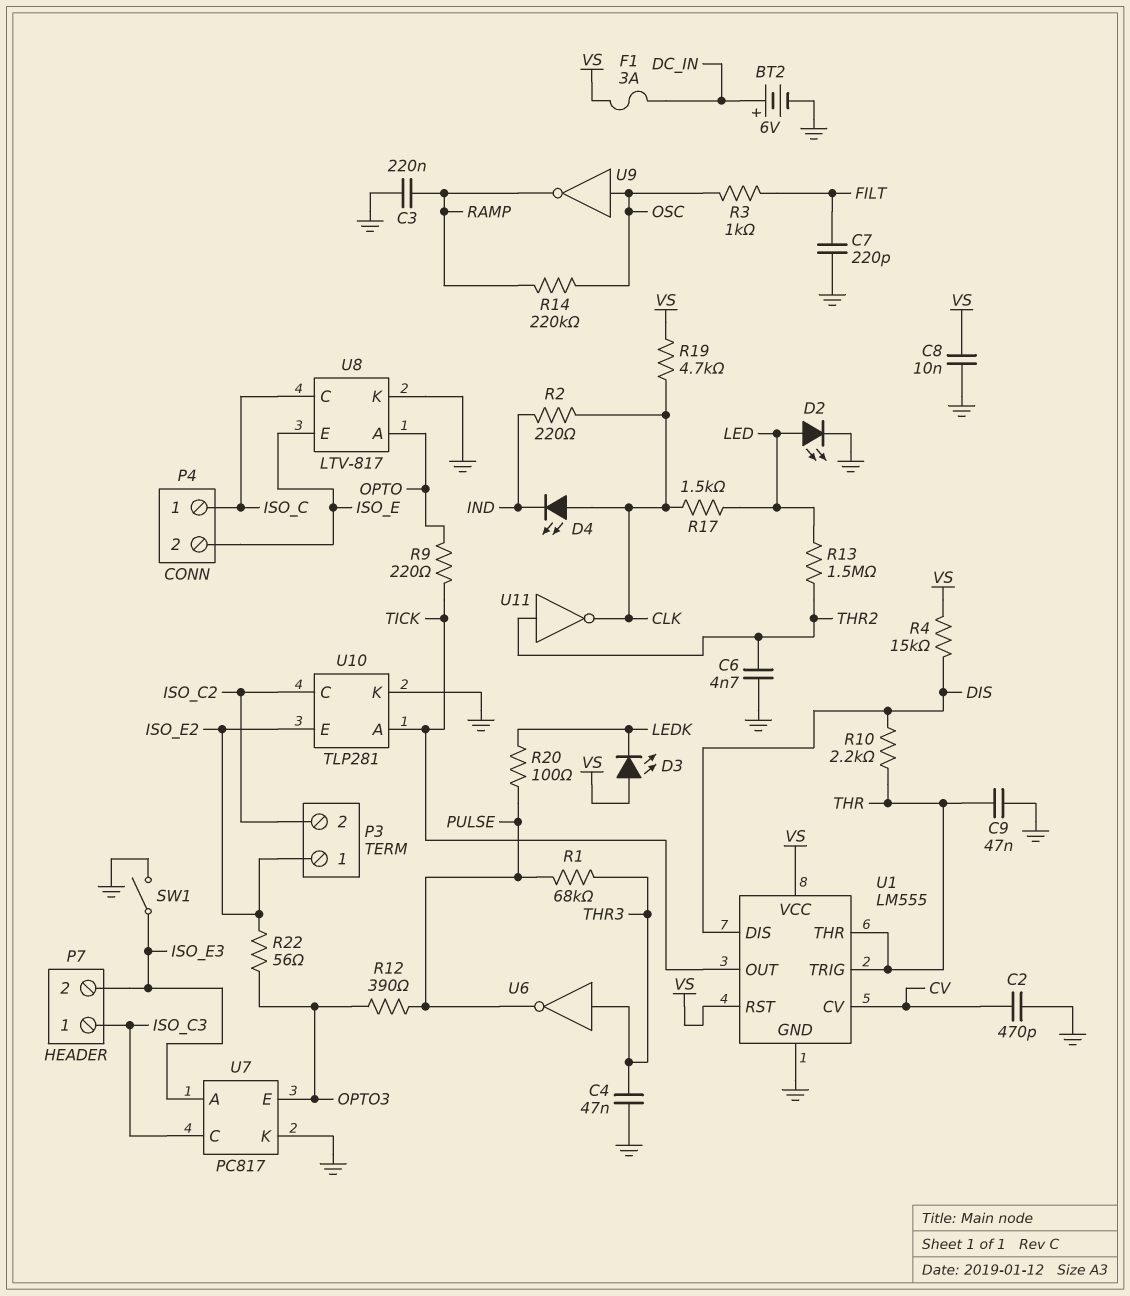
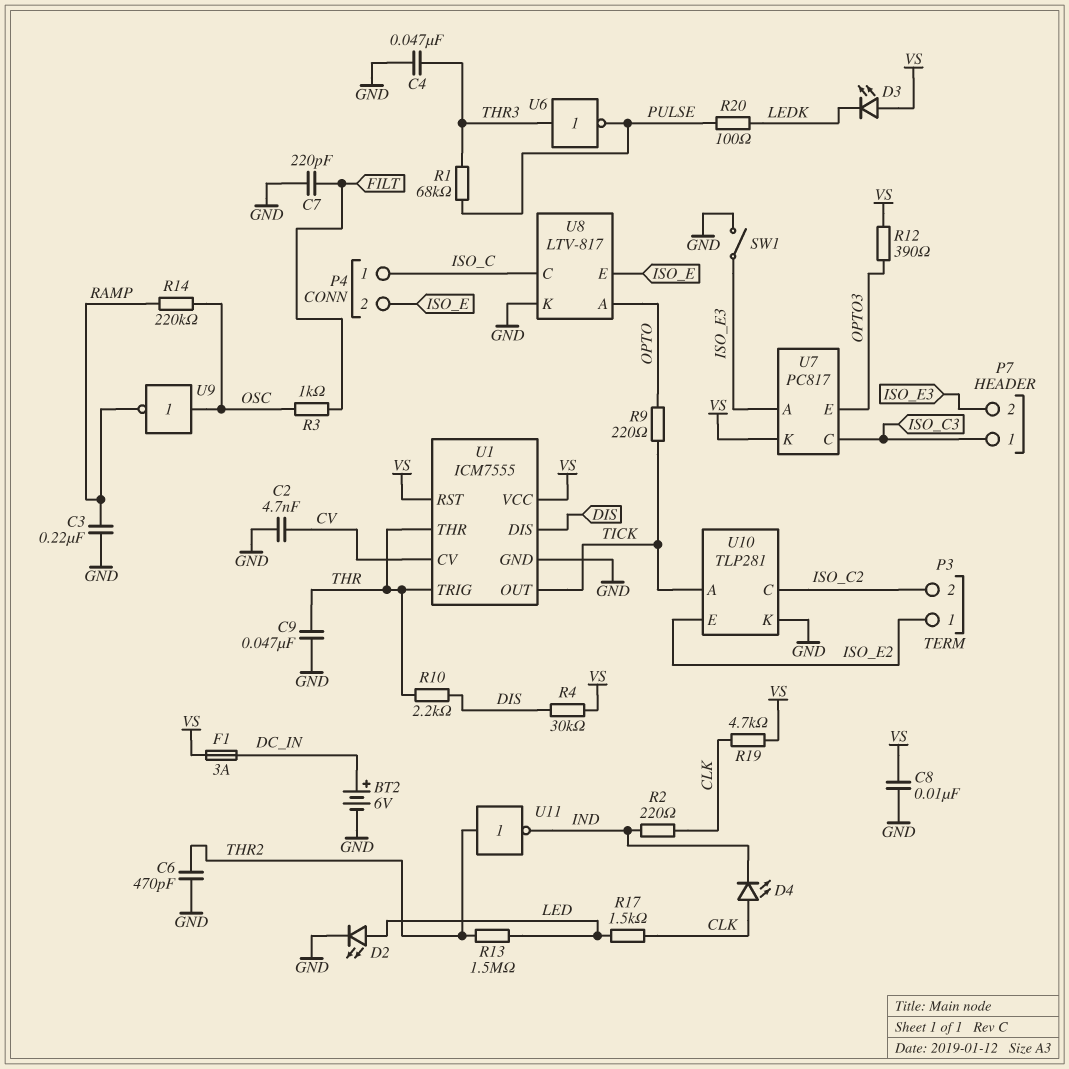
C2: 470pF (CV, GND) -> 4.7nF (CV, GND)
C6: 4.7nF (GND, THR2) -> 470pF (GND, THR2)
R4: 15k (DIS, VS) -> 30k (DIS, VS)
R12: 390 (OPTO3, PULSE) -> 390 (OPTO3, VS)
R22: 56 (ISO_E2, OPTO3) -> none
U1: LM555 -> ICM7555
U7 pin K: GND -> VS
U11: NOT (in THR2, out CLK) -> NOT (in THR2, out IND)

